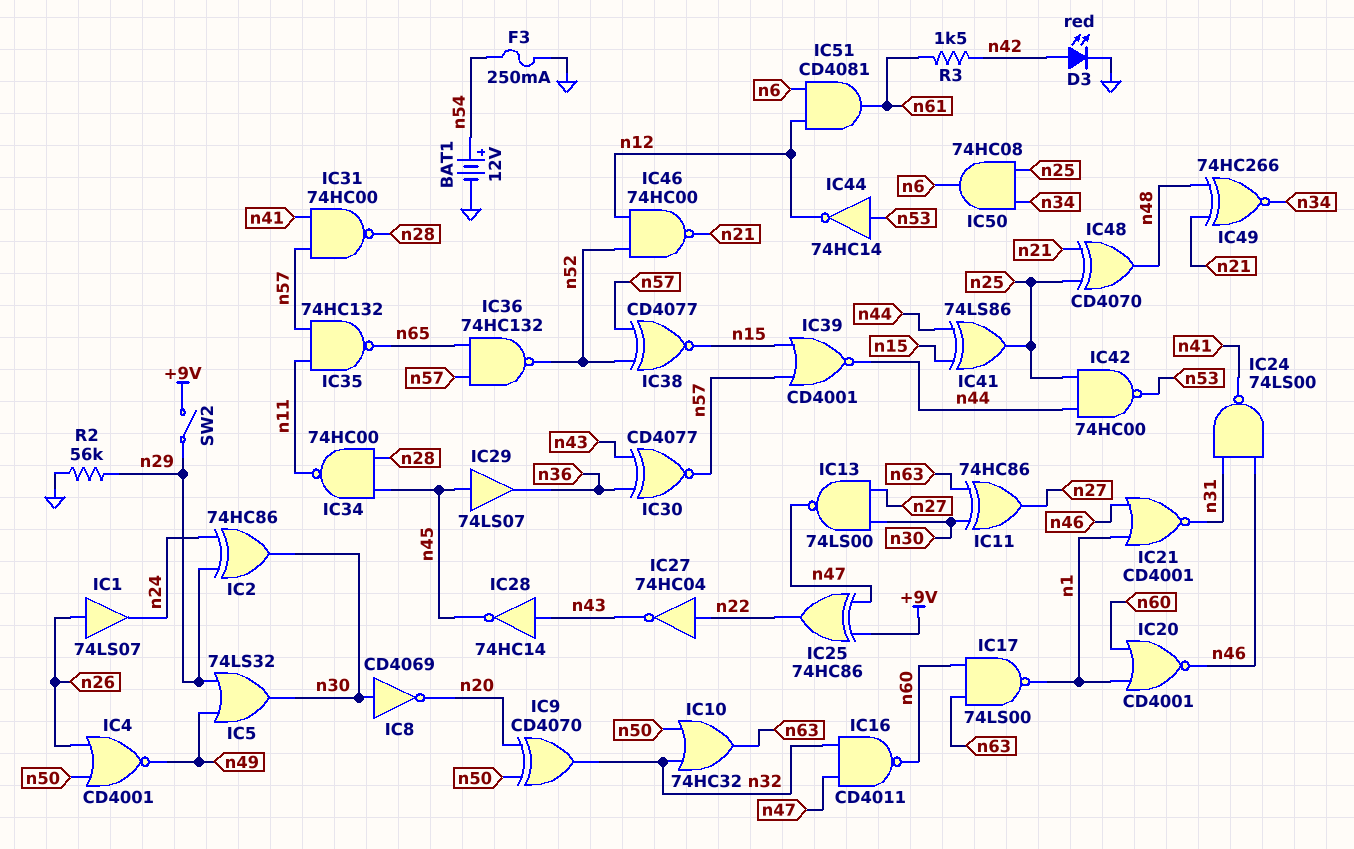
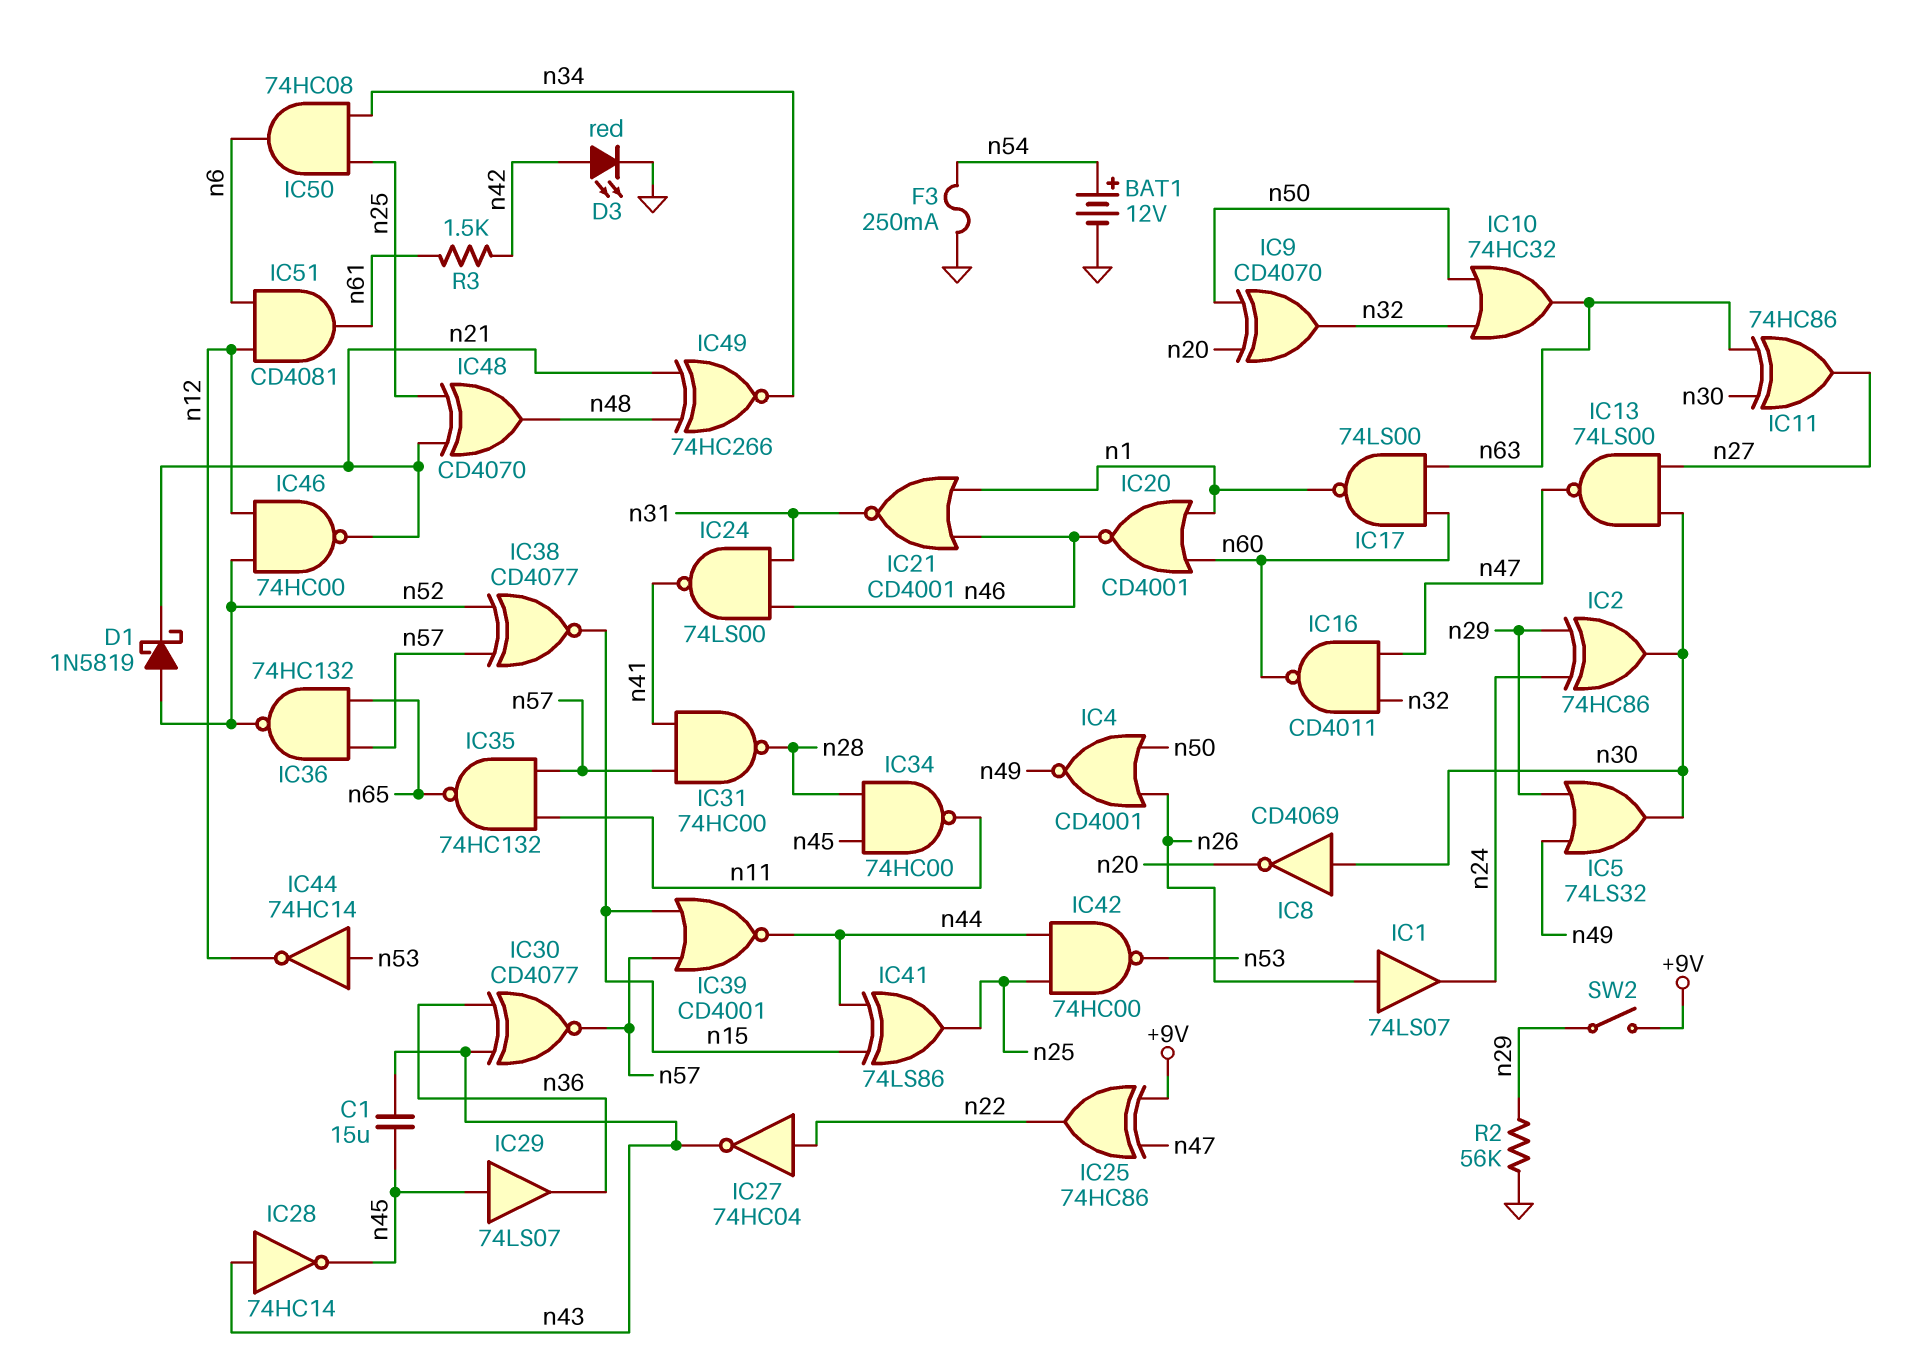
C1: none -> 15uF (n43, n45)
D1: none -> schottky 1N5819 (A n52, K n21)

